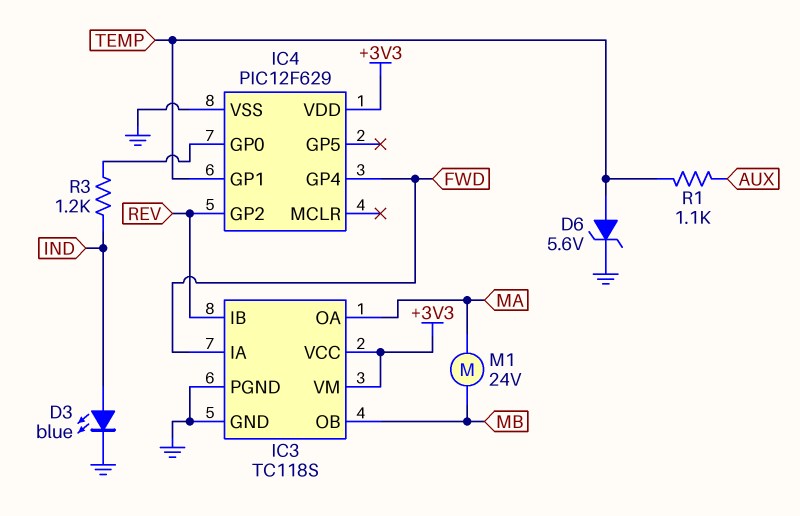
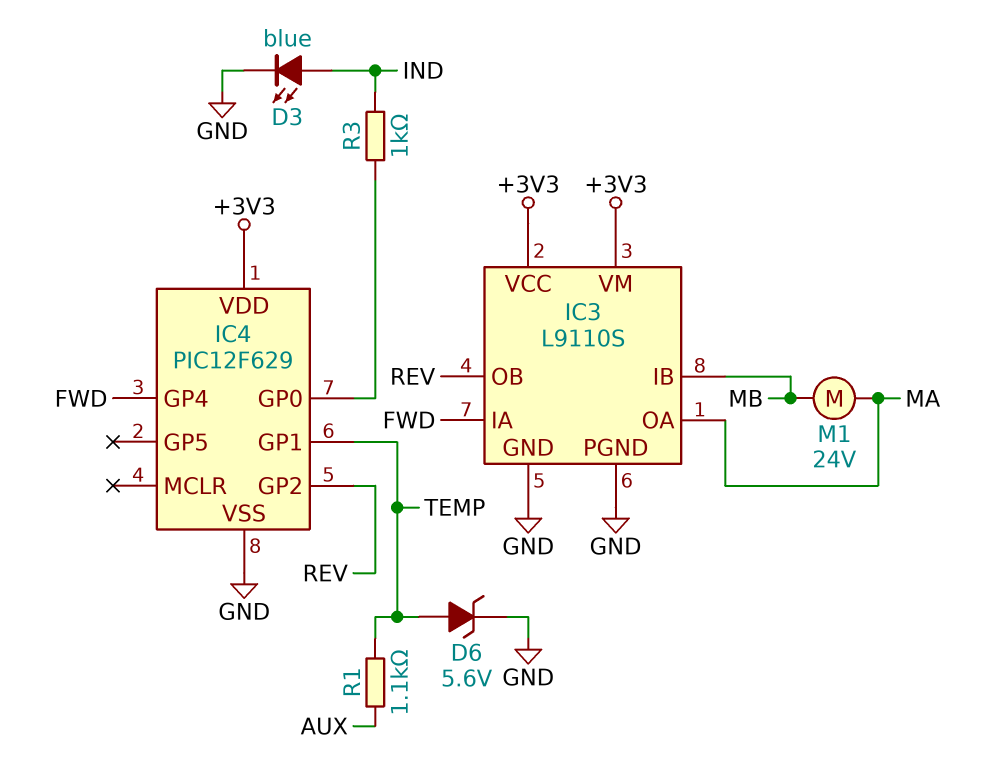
IC3: TC118S -> L9110S
IC3 pin IB: REV -> MB
IC3 pin OB: MB -> REV
R3: 1.2k (IC4/GP0, IND) -> 1k (IC4/GP0, IND)

